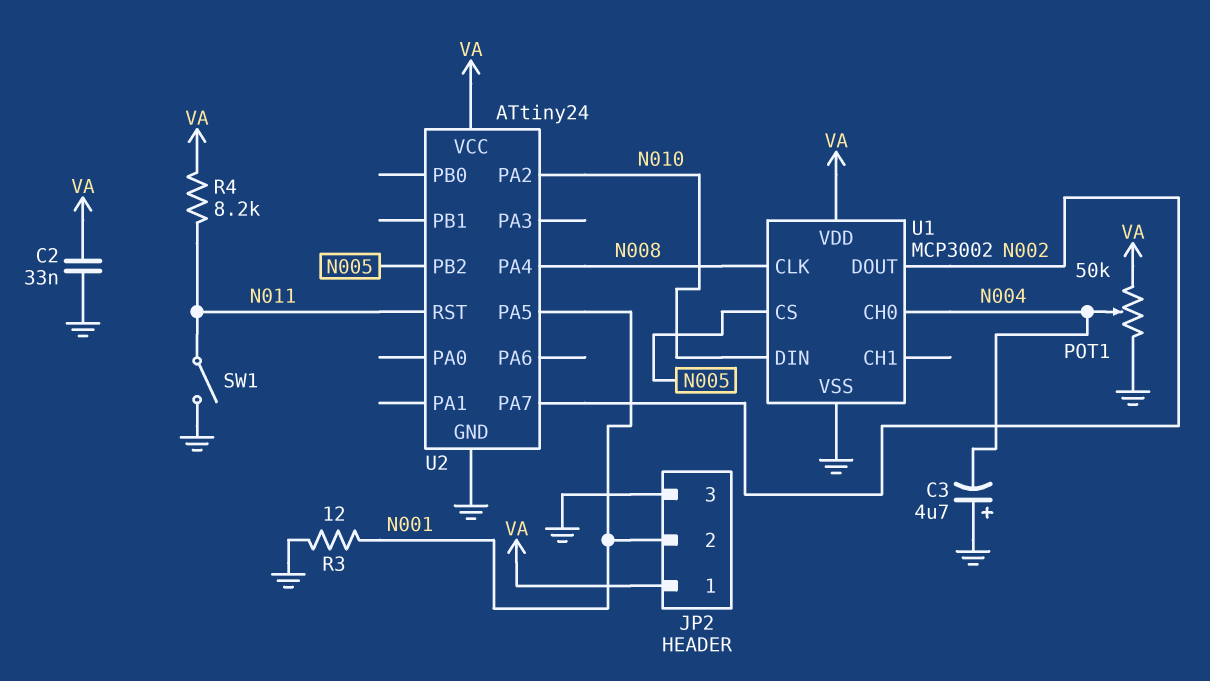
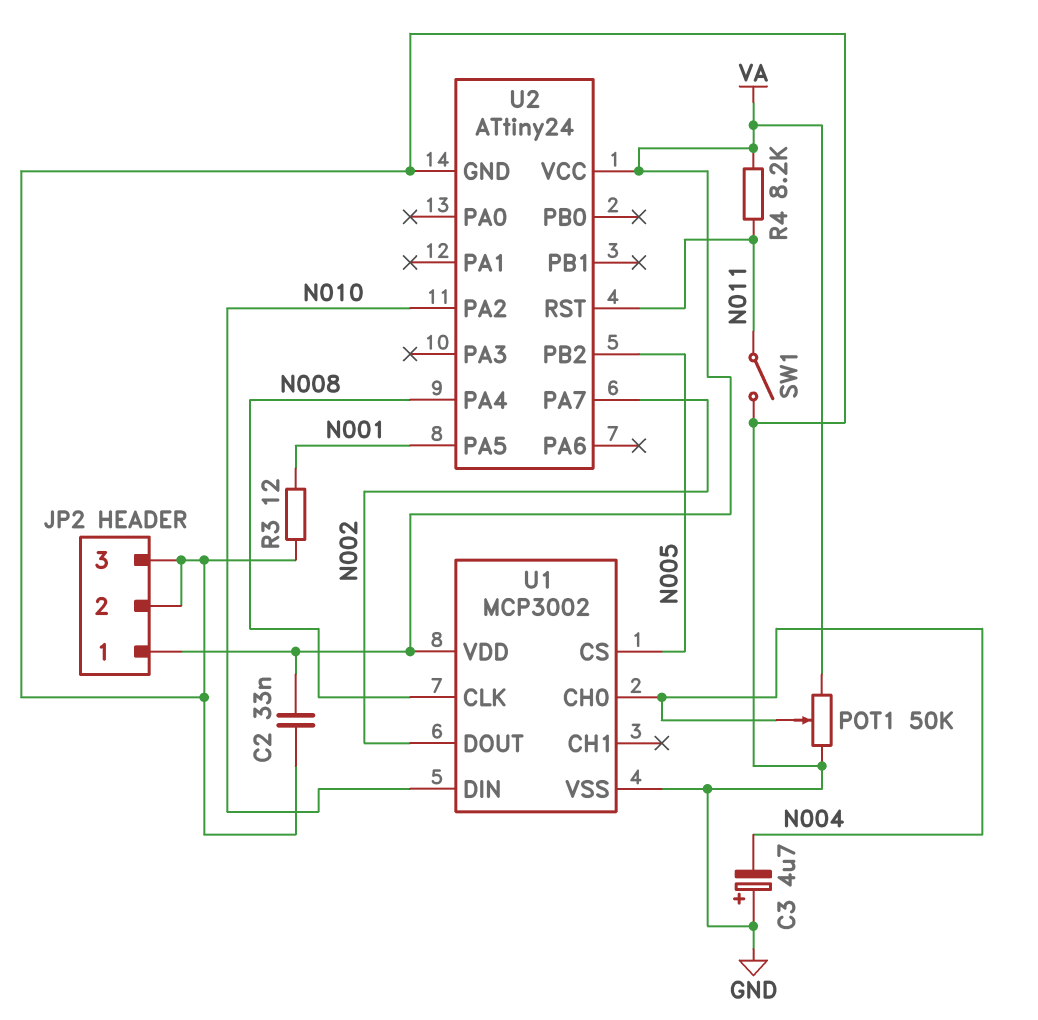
JP2 pin 2: N001 -> GND

